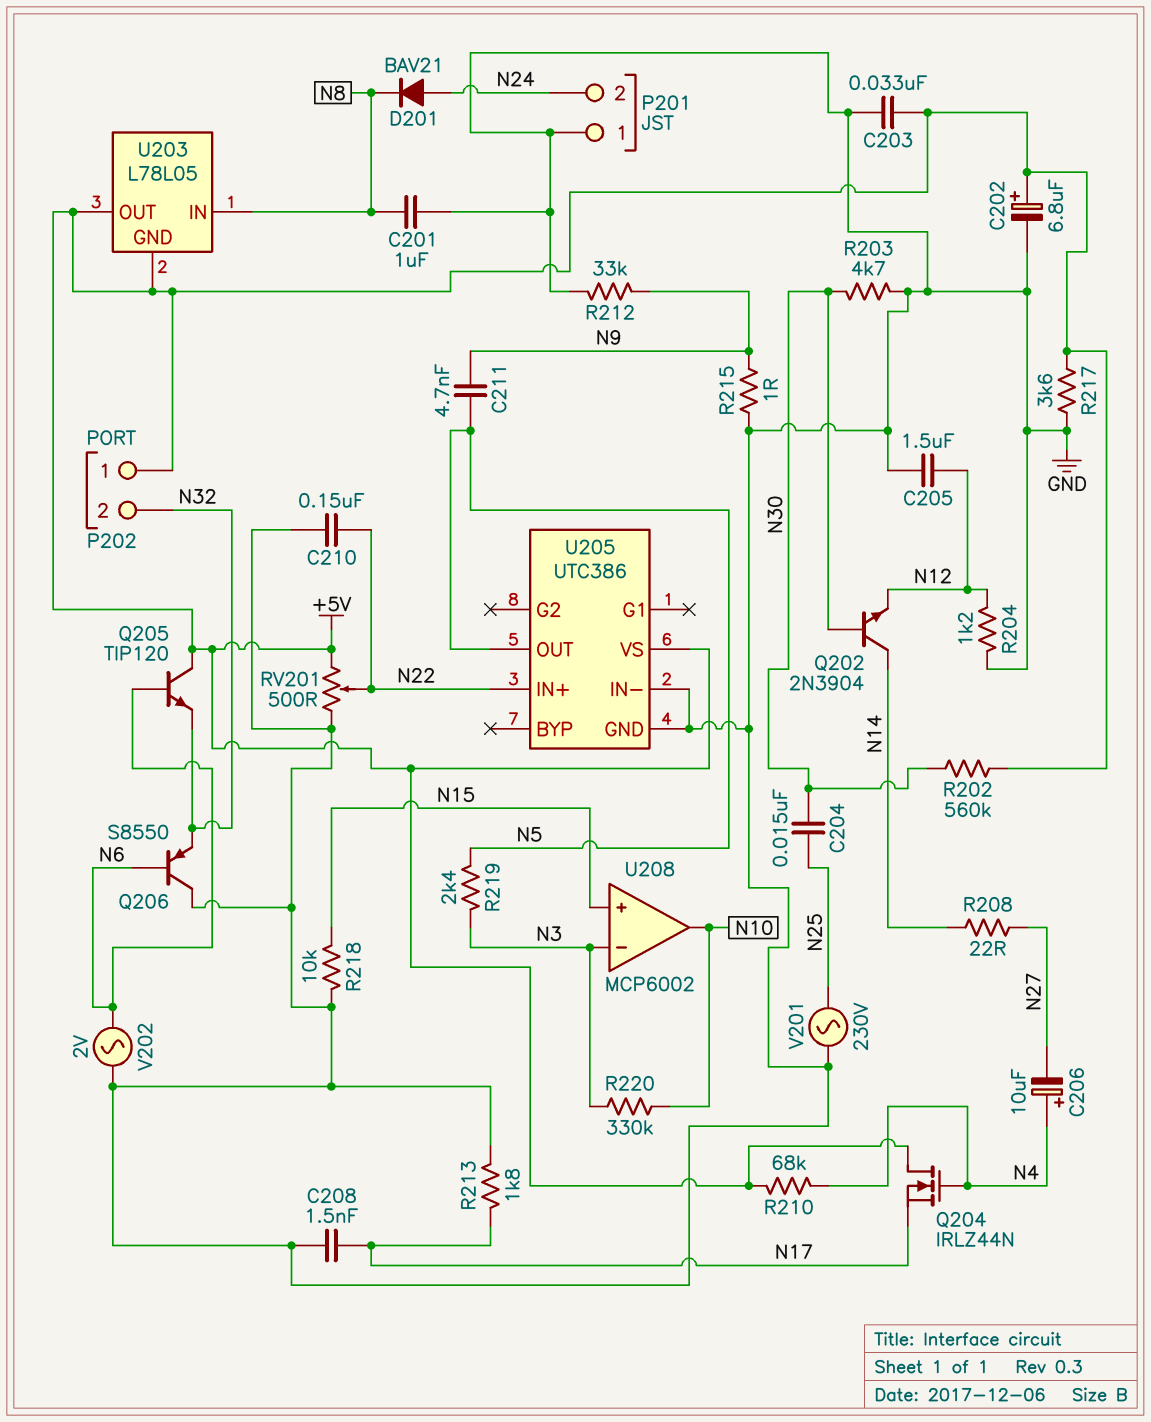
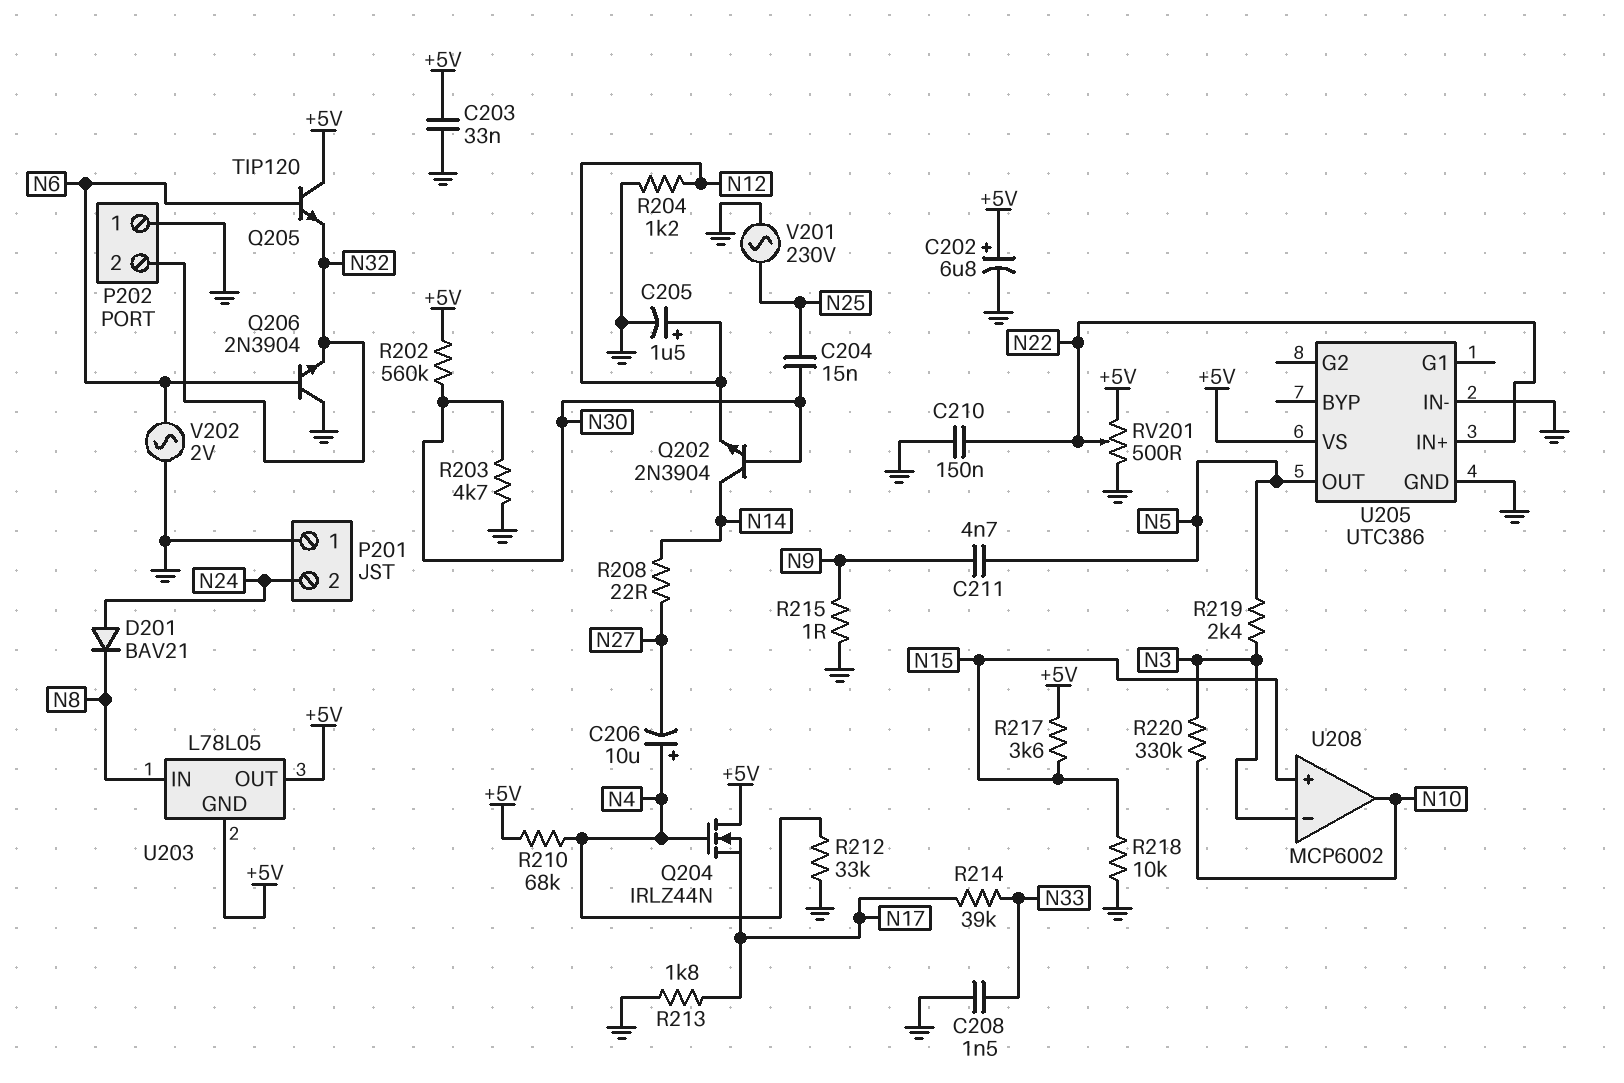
C201: 1uF (GND, N8) -> none
C205: 1.5uF (GND, N12) -> 1.5uF (plus N12, minus GND)
C208: 1.5nF (GND, N17) -> 1.5nF (GND, N33)
P202 pin 1: +5V -> GND
Q206: PNP S8550 (B N6, C GND, E N32) -> NPN 2N3904 (B N6, C GND, E N32)
R212: 33k (GND, N9) -> 33k (GND, N4)
R214: none -> 39k (N17, N33)
R217: 3.6k (+5V, GND) -> 3.6k (+5V, N15)

